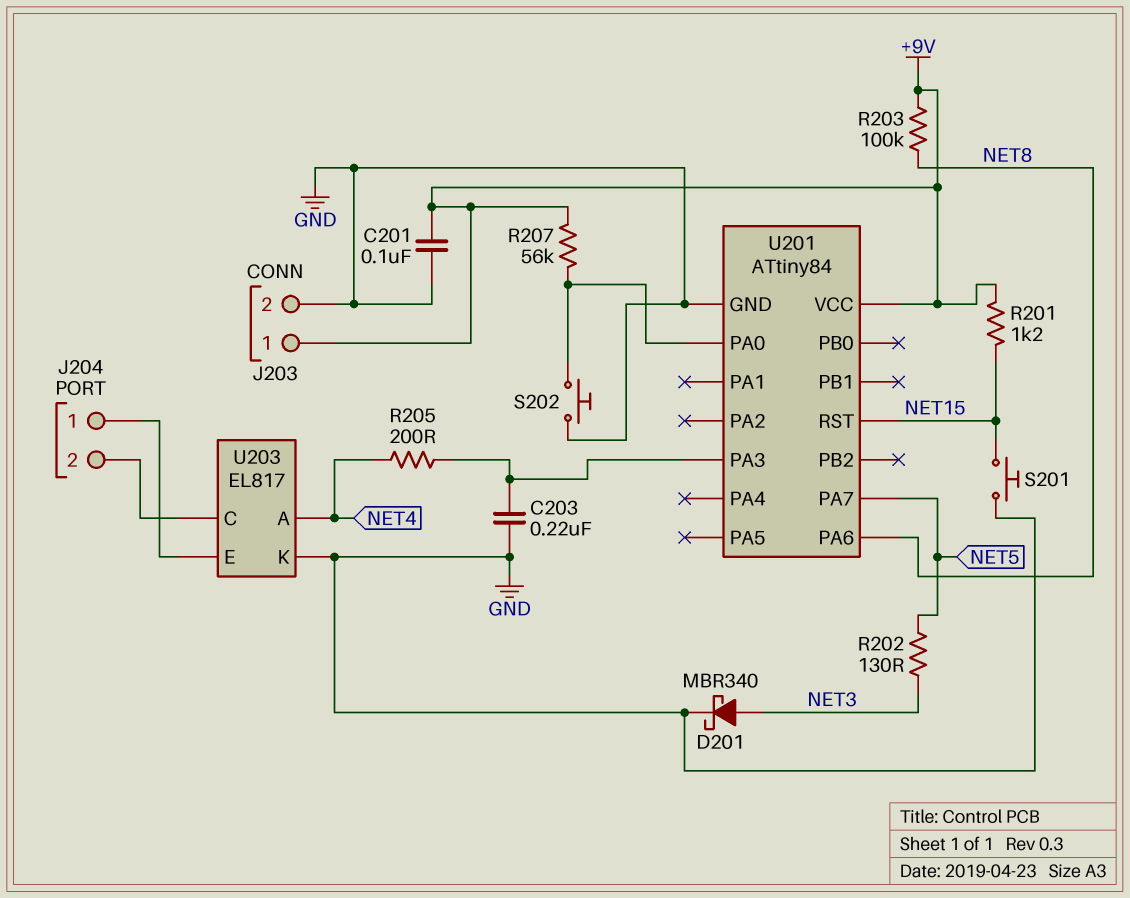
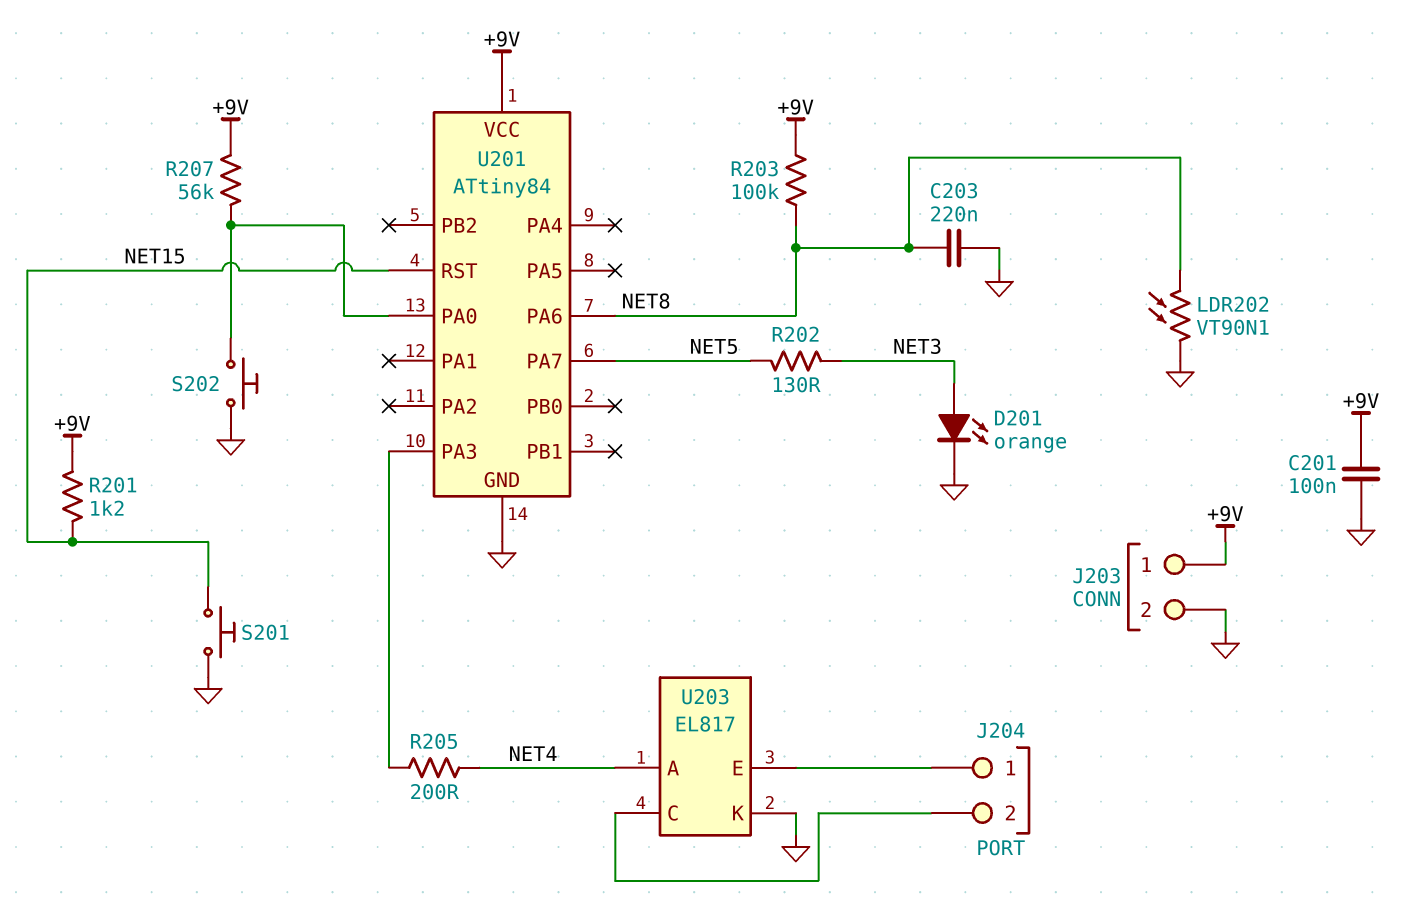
C203: 220nF (GND, U201/PA3) -> 220nF (GND, NET8)
D201: schottky MBR340 (A NET3, K GND) -> LED orange (A NET3, K GND)
LDR202: none -> VT90N1 (GND, NET8)

